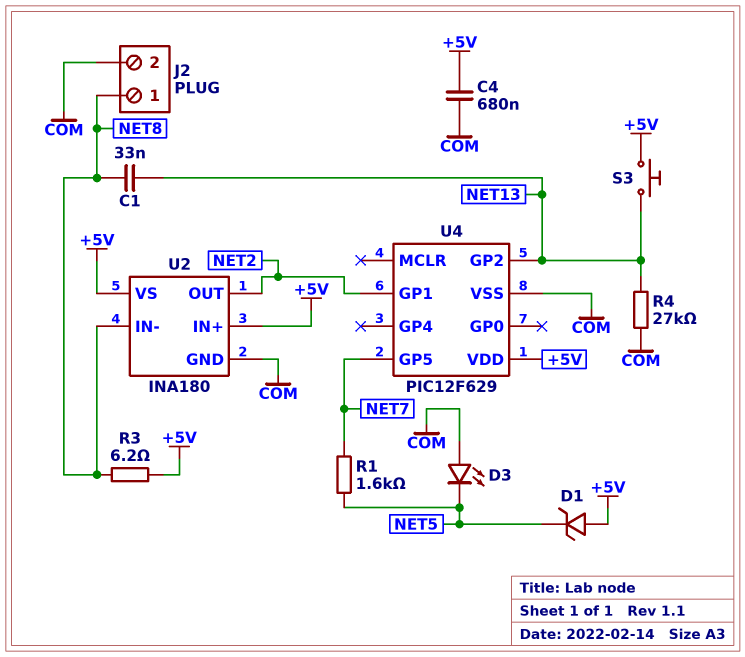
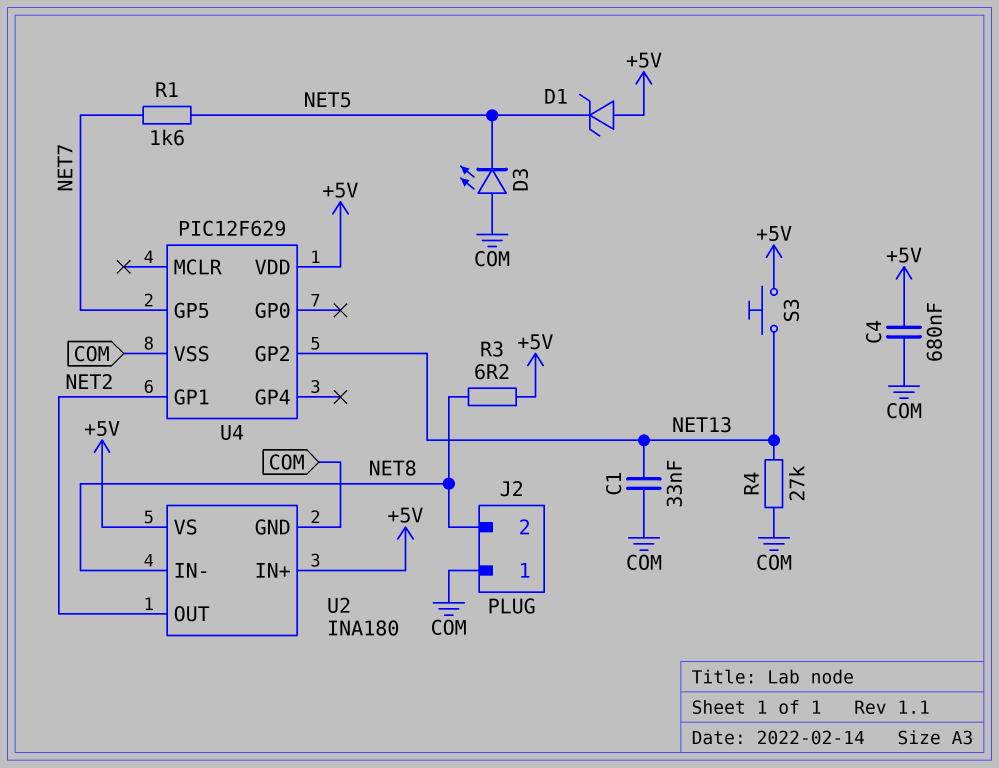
C1: 33nF (NET8, NET13) -> 33nF (COM, NET13)
J2 pin 1: NET8 -> COM
J2 pin 2: COM -> NET8

